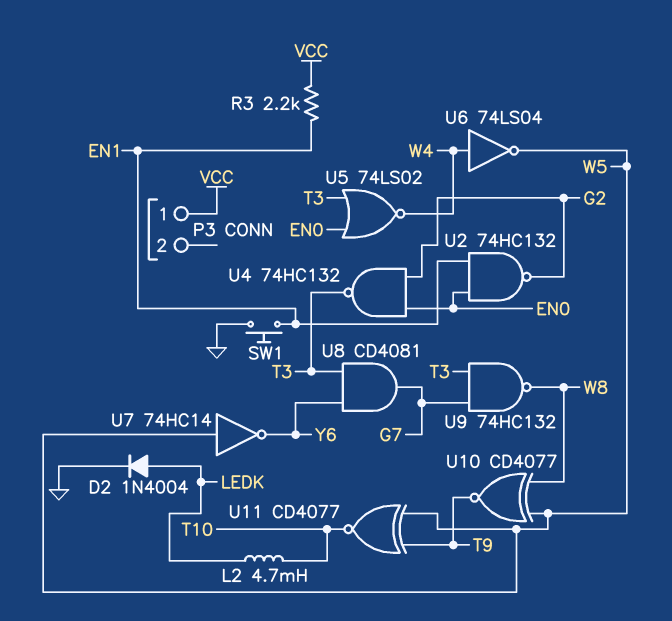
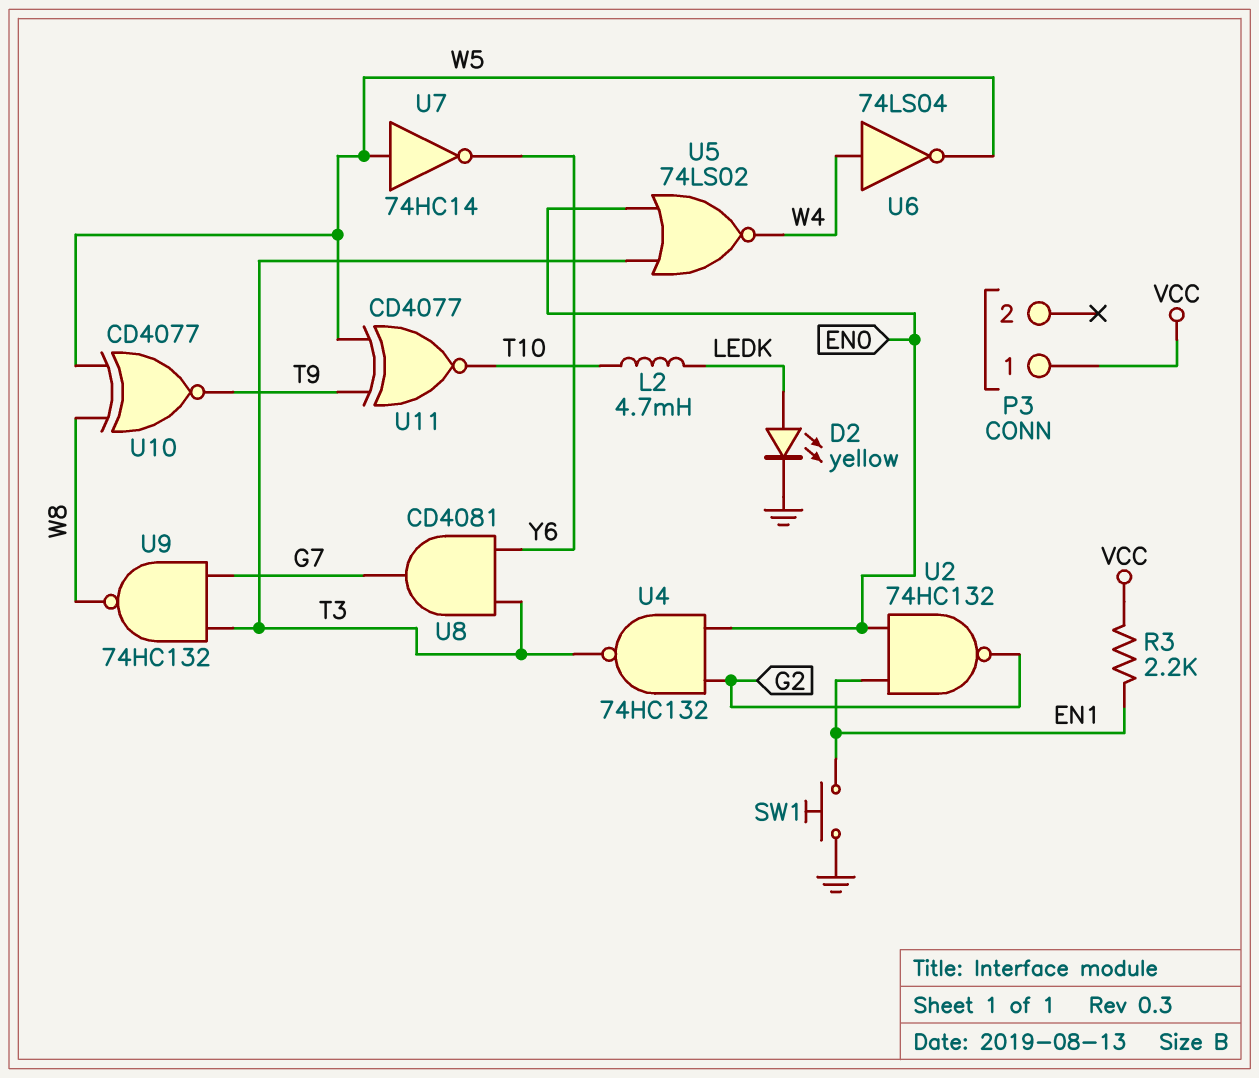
D2: diode 1N4004 (A LEDK, K GND) -> LED yellow (A LEDK, K GND)

